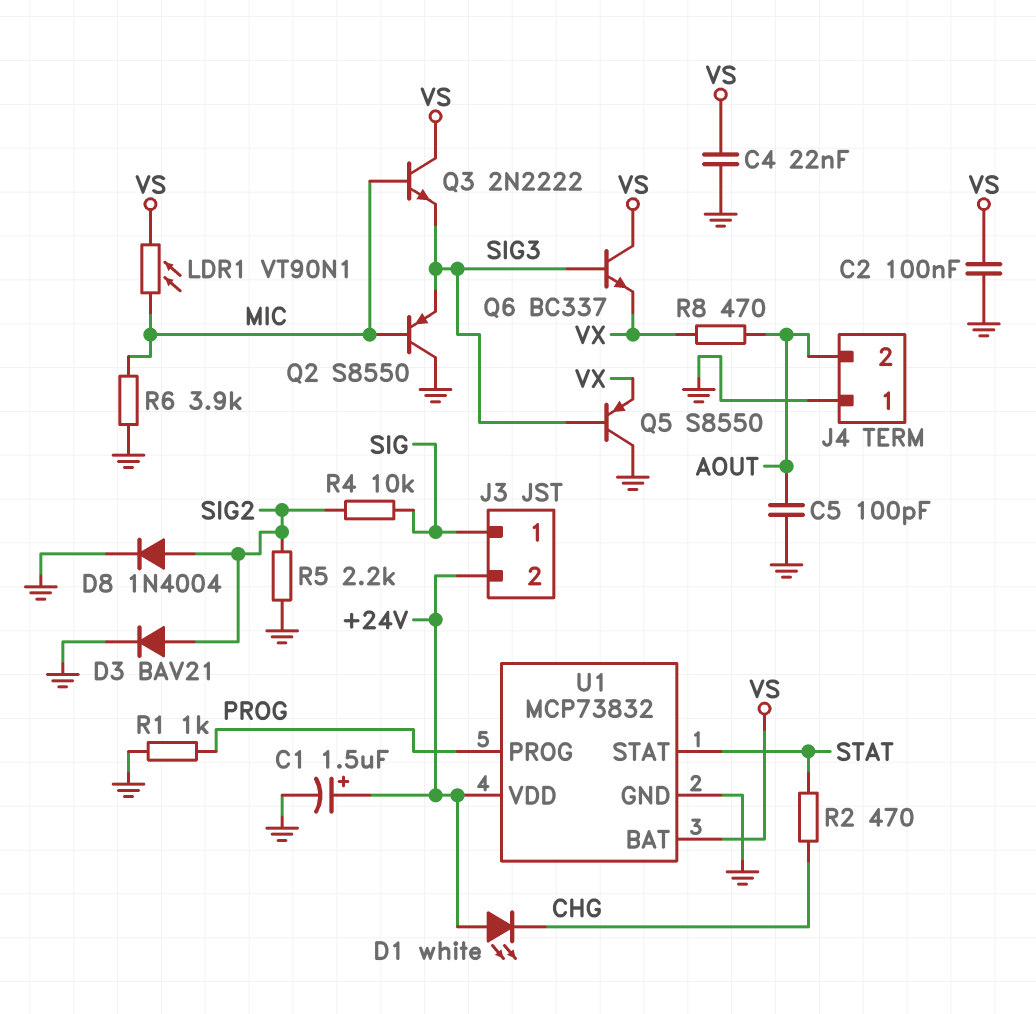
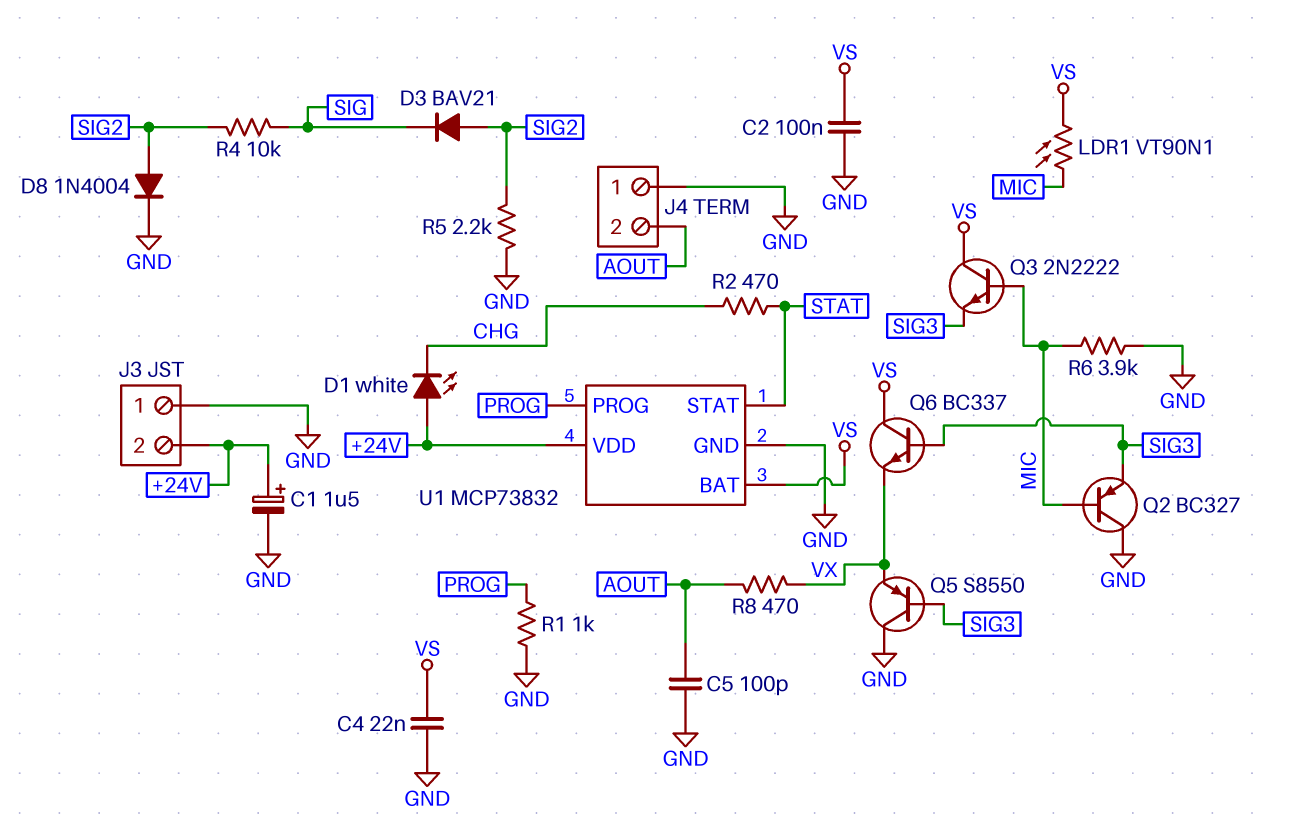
D3: diode BAV21 (A SIG2, K GND) -> diode BAV21 (A SIG2, K SIG)
J3 pin 1: SIG -> GND
Q2: PNP S8550 (B MIC, C GND, E SIG3) -> PNP BC327 (B MIC, C GND, E SIG3)

